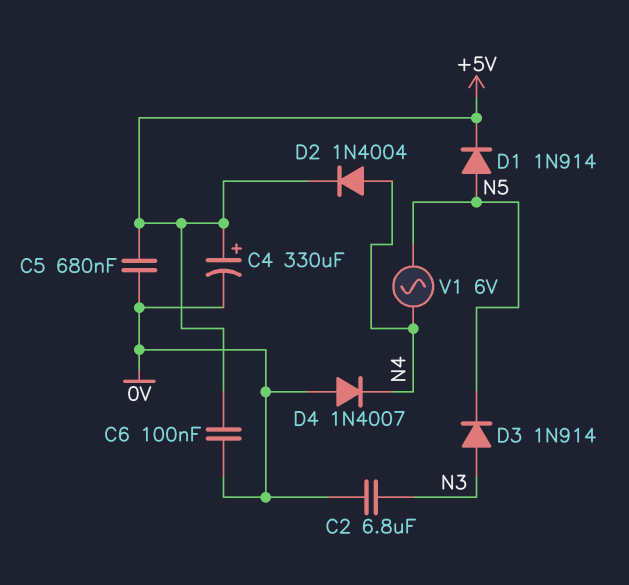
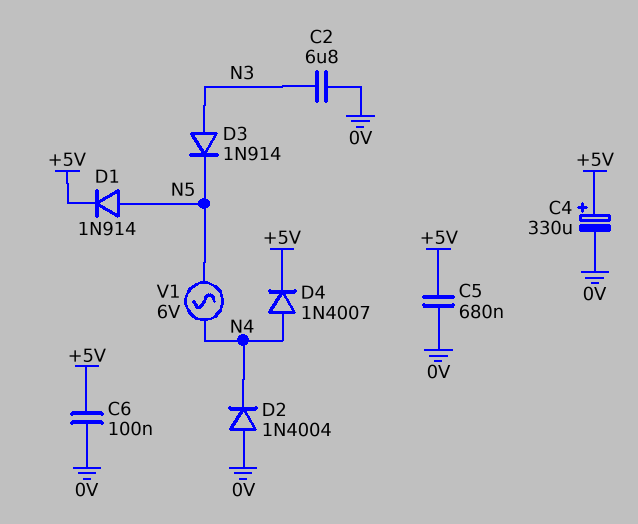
D2: diode 1N4004 (A N4, K +5V) -> diode 1N4004 (A 0V, K N4)
D4: diode 1N4007 (A 0V, K N4) -> diode 1N4007 (A N4, K +5V)

